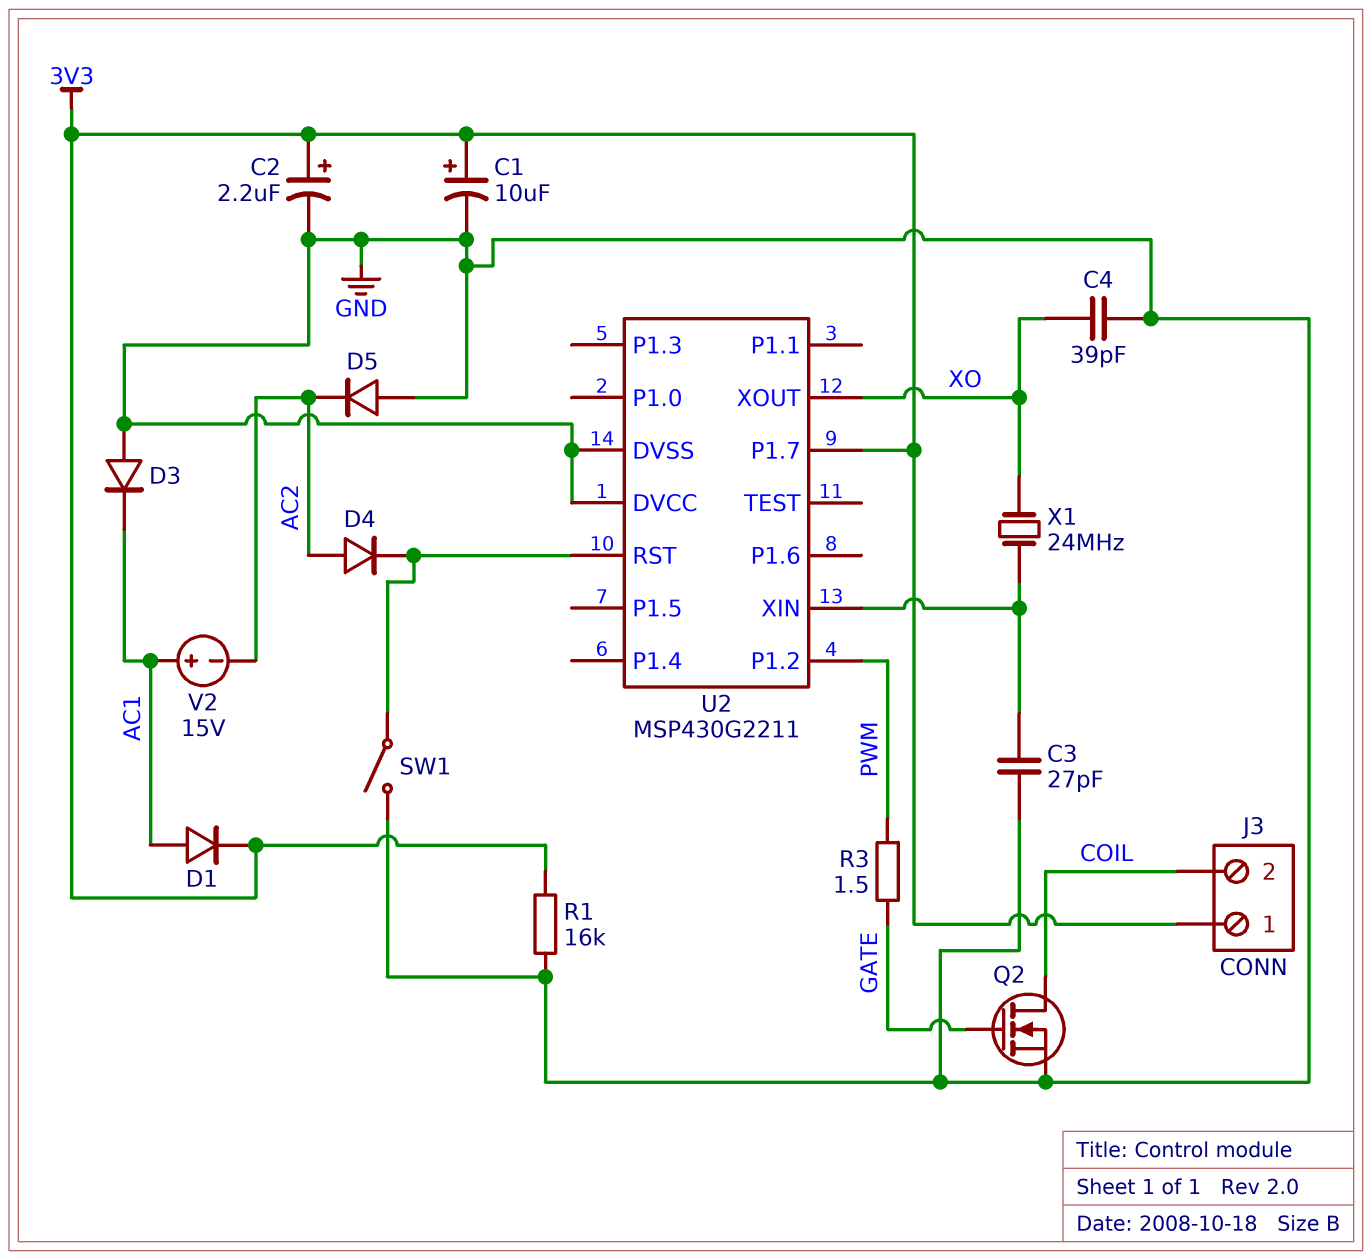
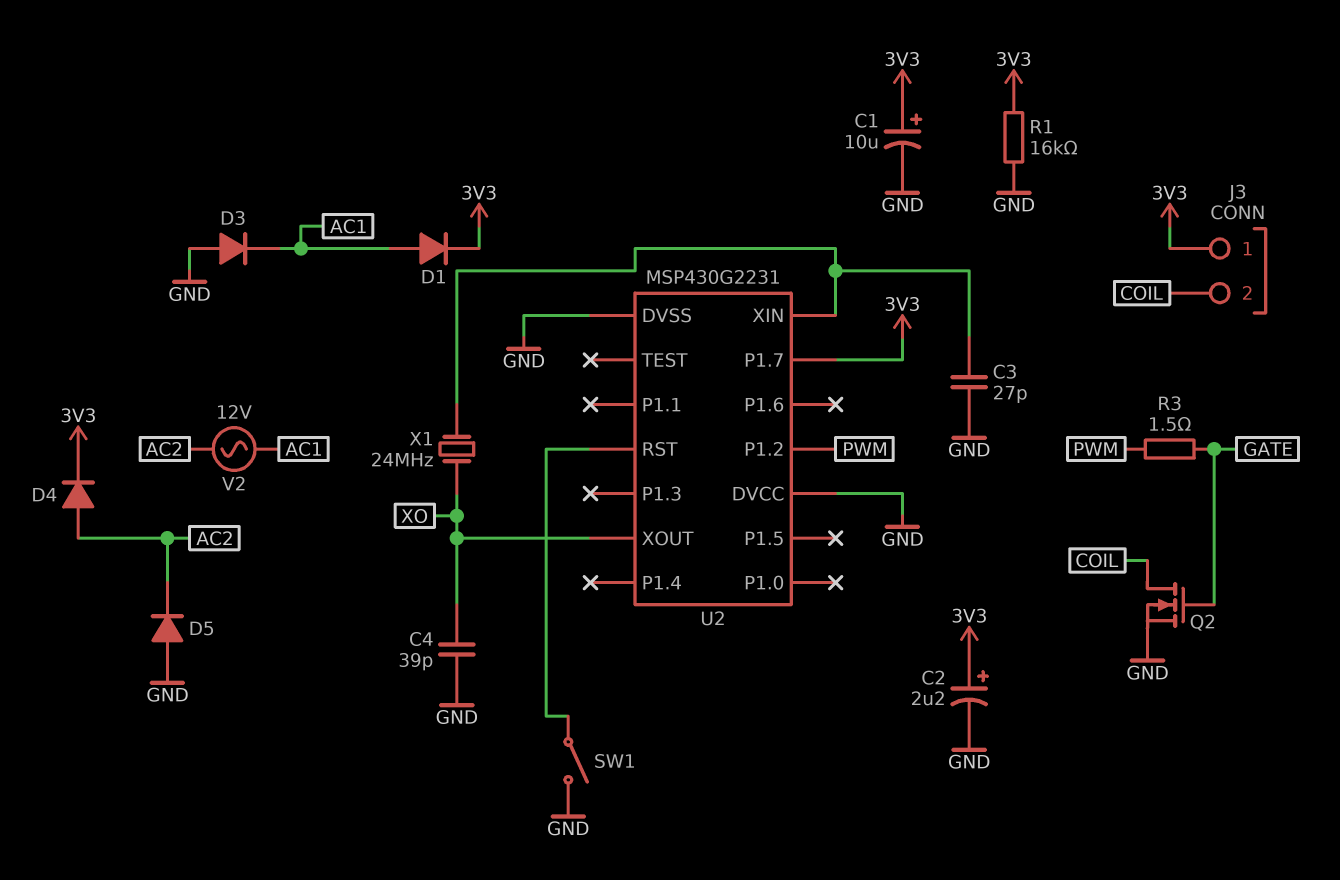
D4: diode (A AC2, K U2/RST) -> diode (A AC2, K 3V3)
U2: MSP430G2211 -> MSP430G2231
V2: 15V (plus AC1, minus AC2) -> AC 12V (AC1, AC2)

